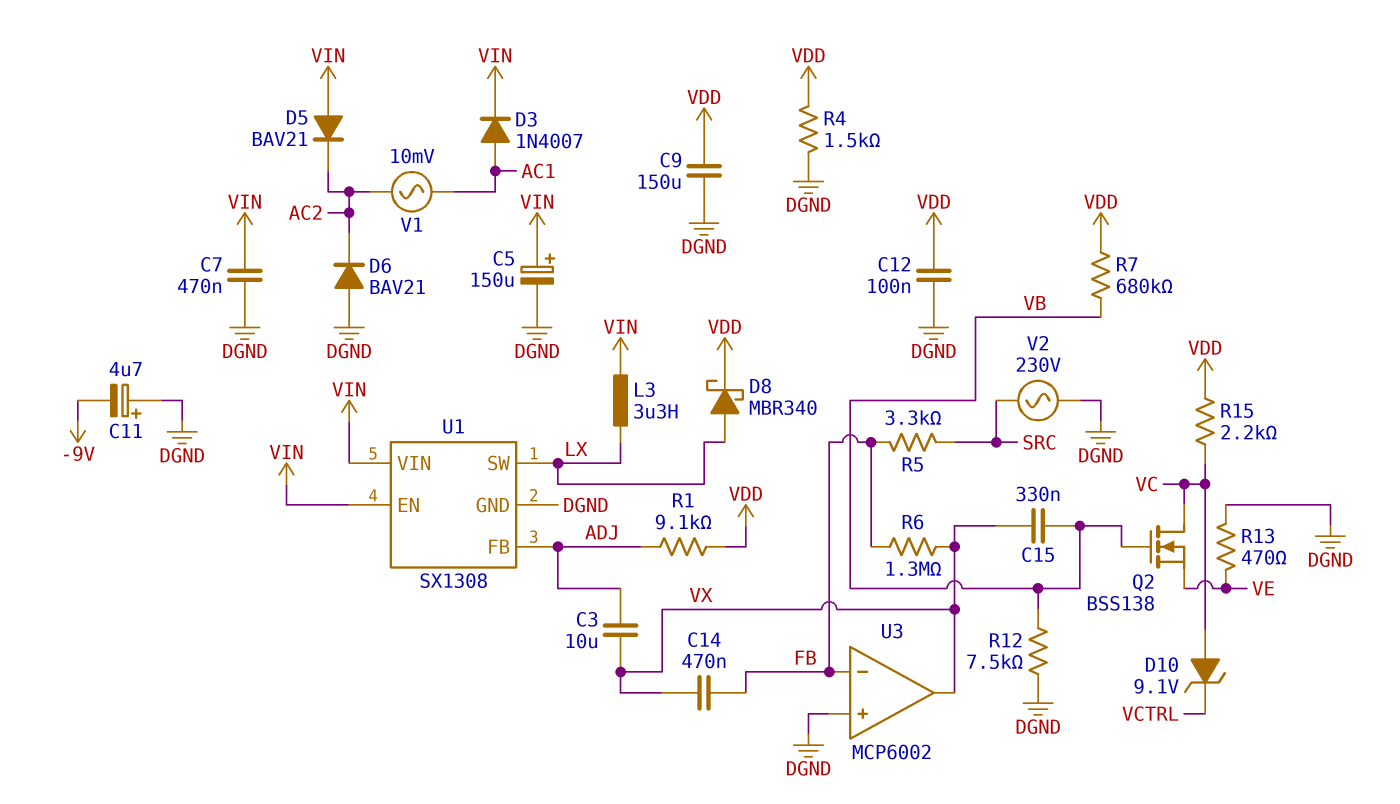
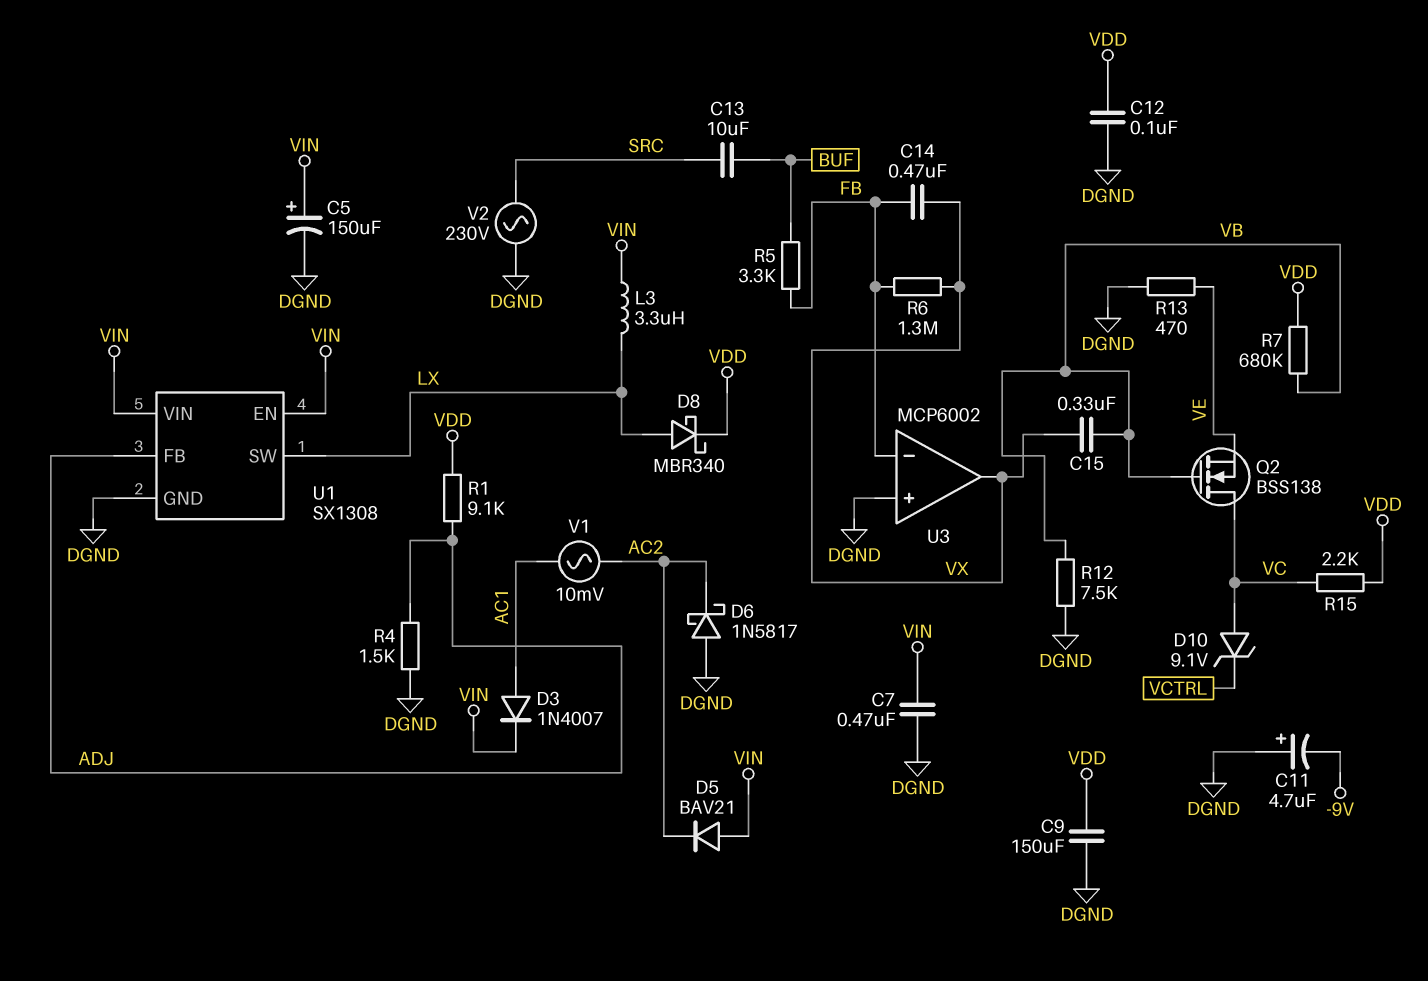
C3: 10uF (ADJ, VX) -> none
C13: none -> 10uF (BUF, SRC)
D6: diode BAV21 (A DGND, K AC2) -> schottky 1N5817 (A DGND, K AC2)
R4: 1.5k (DGND, VDD) -> 1.5k (ADJ, DGND)
R5: 3.3k (FB, SRC) -> 3.3k (BUF, FB)

